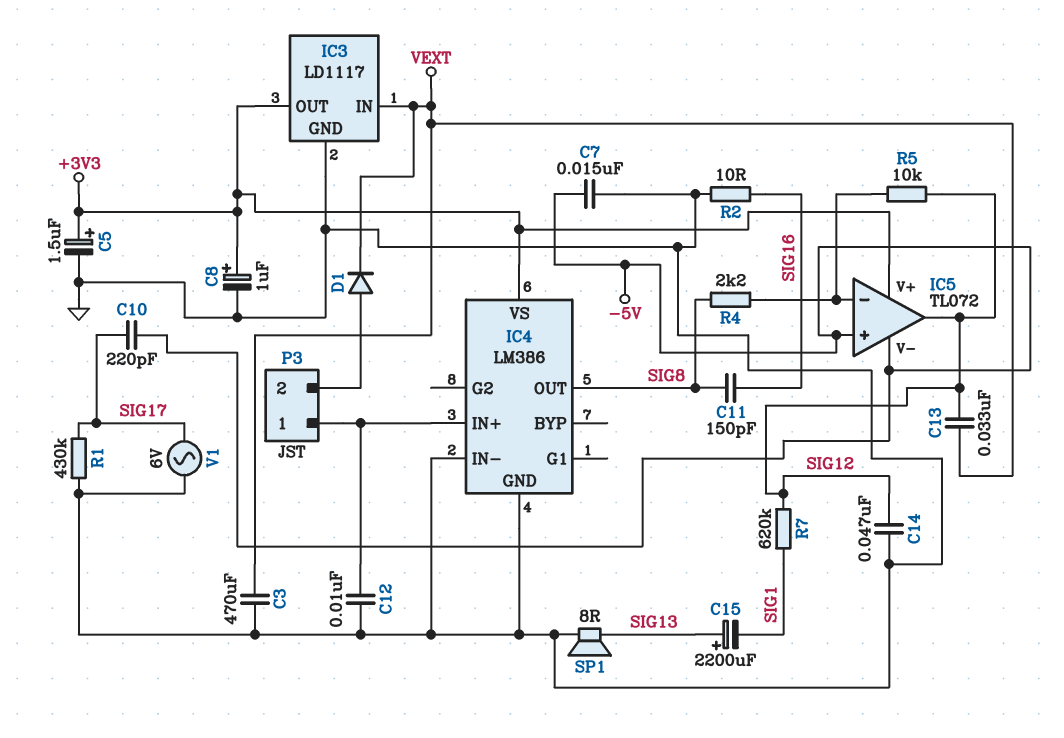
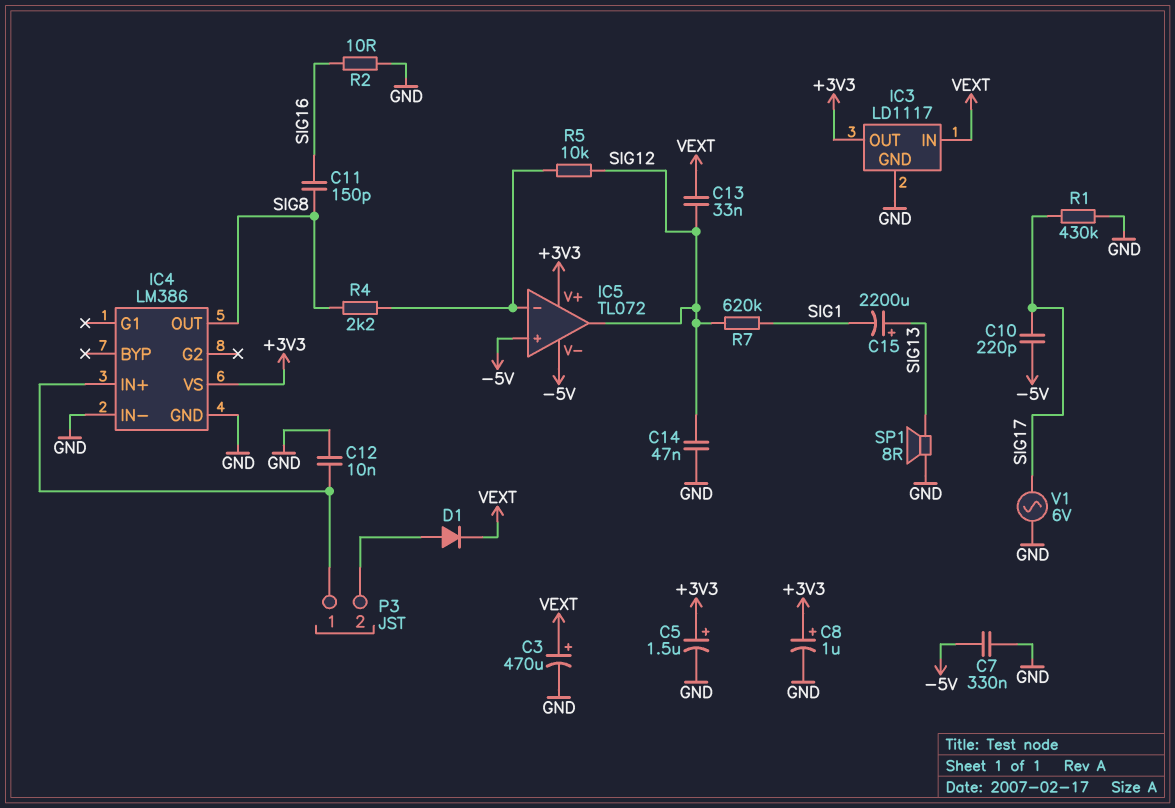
C3: 470uF (GND, VEXT) -> 470uF (plus VEXT, minus GND)
C7: 15nF (-5V, GND) -> 330nF (-5V, GND)

